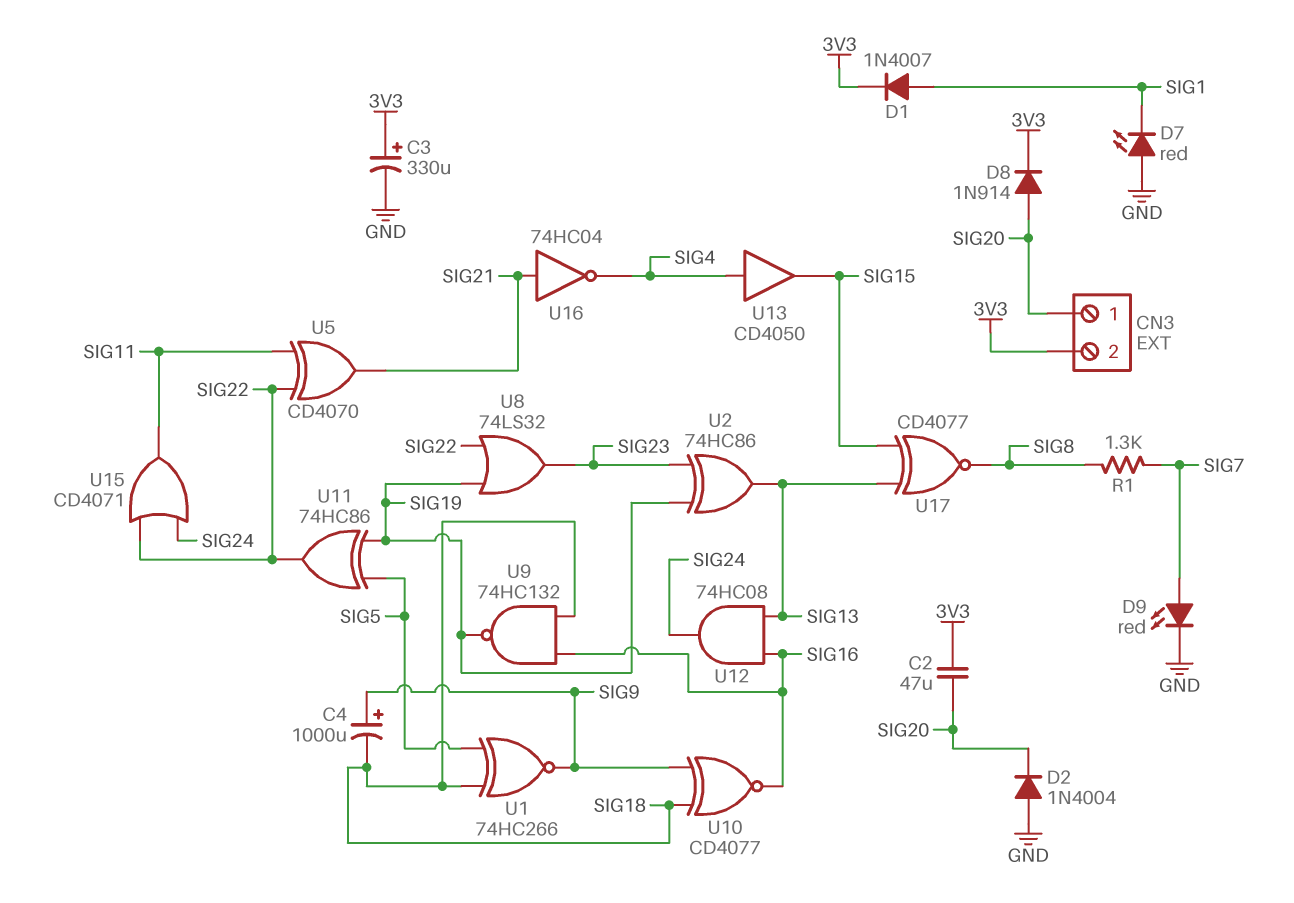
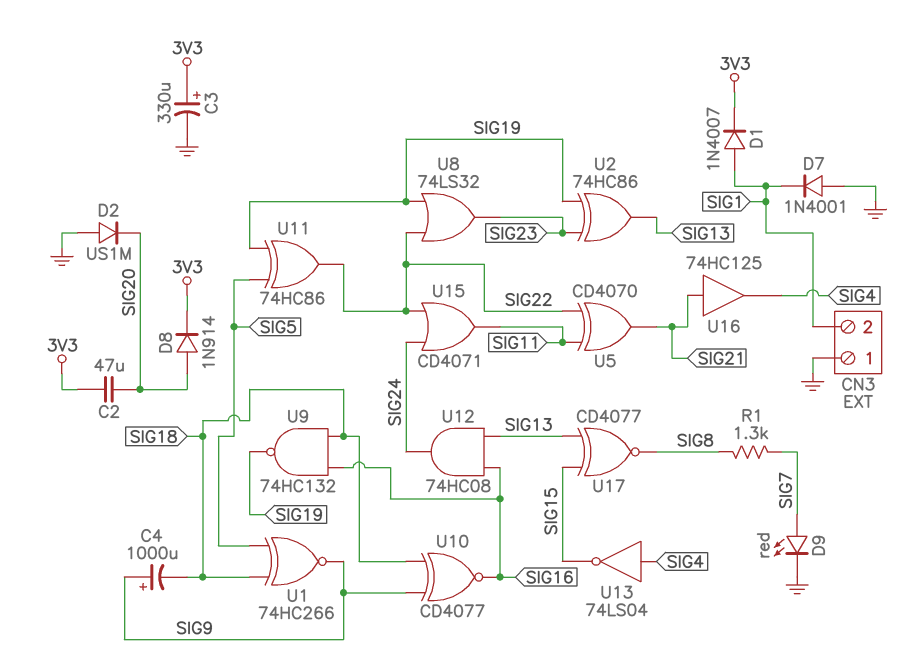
CN3 pin 1: SIG20 -> GND
CN3 pin 2: 3V3 -> SIG1
D2: diode 1N4004 (A GND, K SIG20) -> diode US1M (A GND, K SIG20)
D7: LED red (A GND, K SIG1) -> diode 1N4001 (A GND, K SIG1)
U13: buffer CD4050 (in SIG4, out SIG15) -> NOT 74LS04 (in SIG4, out SIG15)
U16: NOT 74HC04 (in SIG21, out SIG4) -> buffer 74HC125 (in SIG21, out SIG4)

